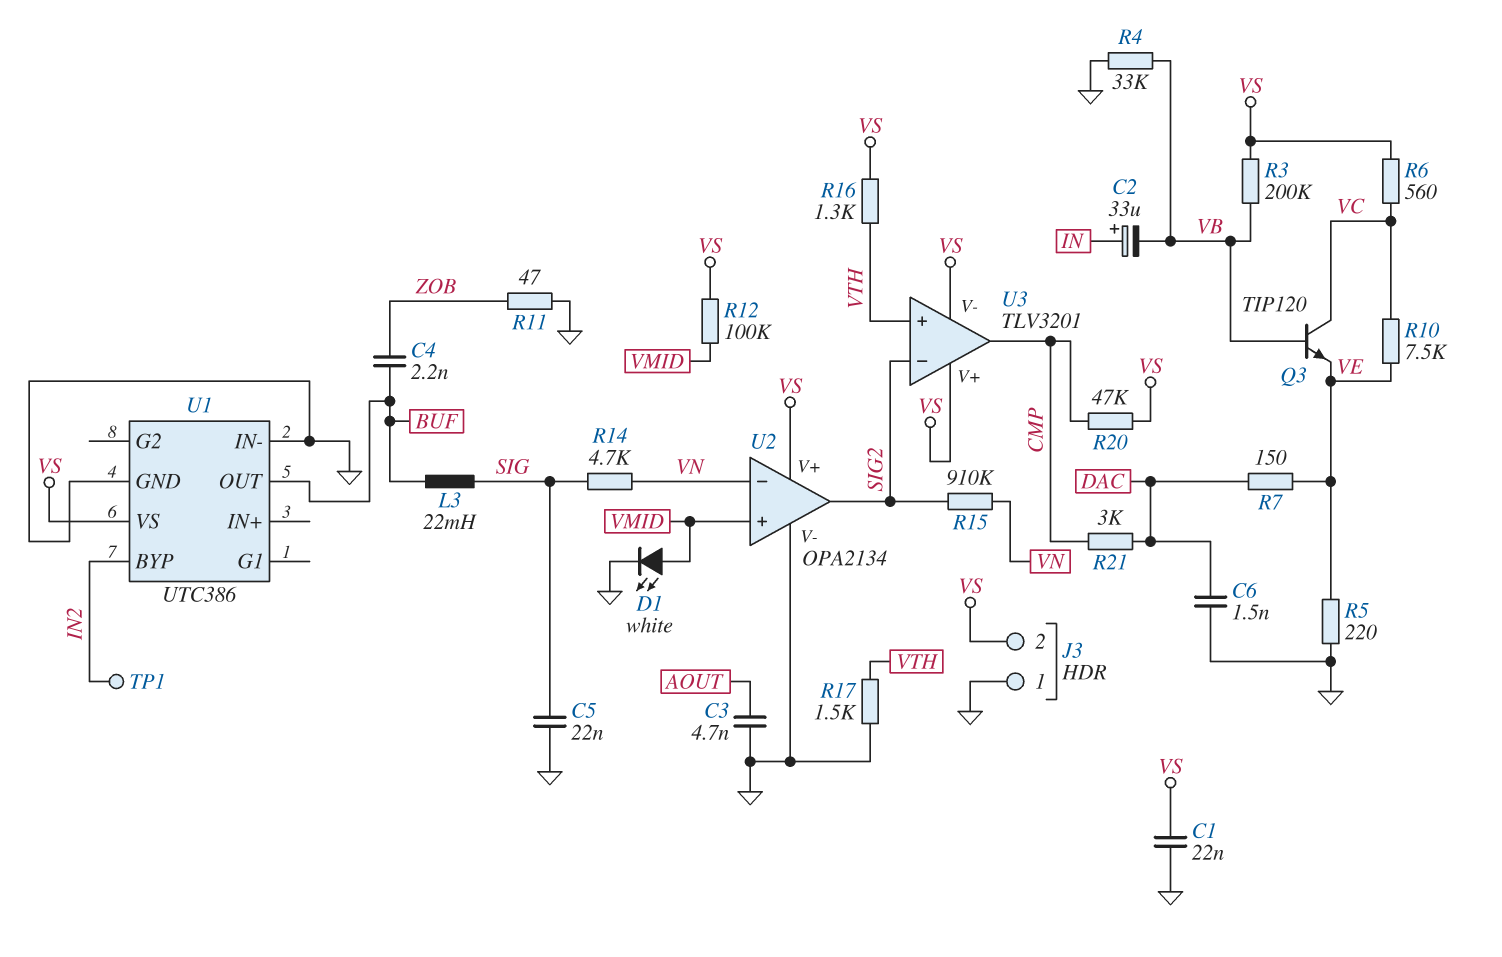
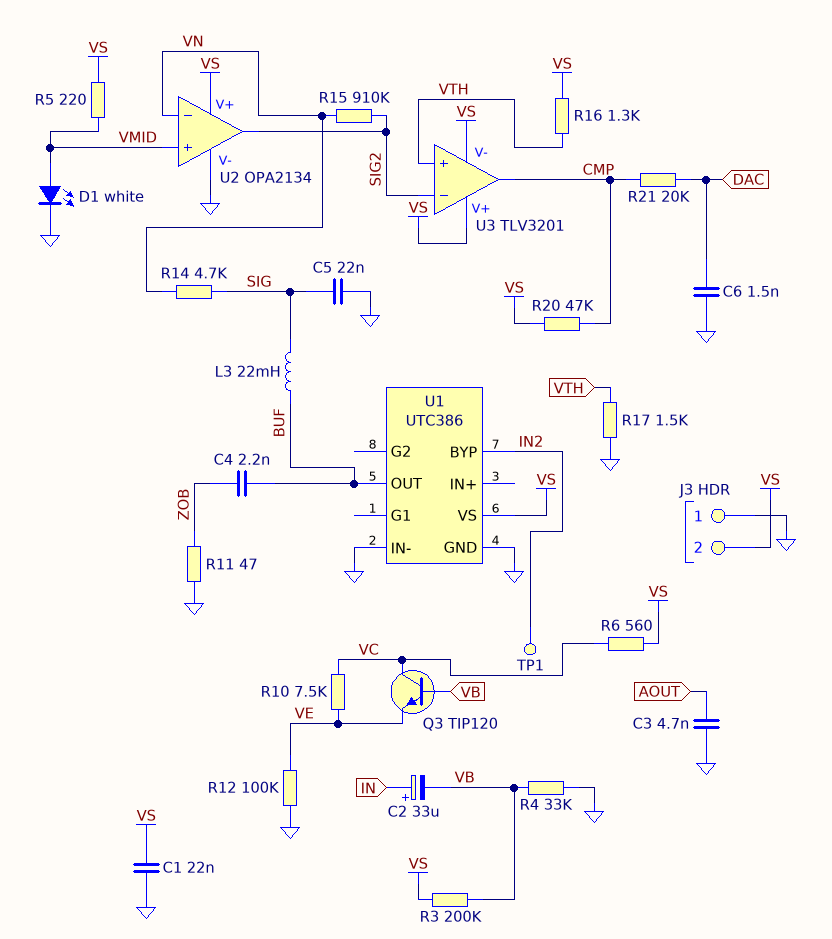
R5: 220 (GND, VE) -> 220 (VMID, VS)
R7: 150 (DAC, VE) -> none
R12: 100k (VMID, VS) -> 100k (GND, VE)
R21: 3k (CMP, DAC) -> 20k (CMP, DAC)

